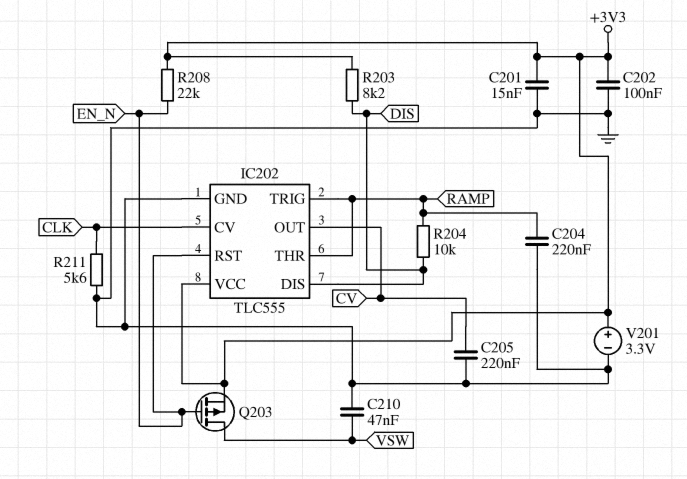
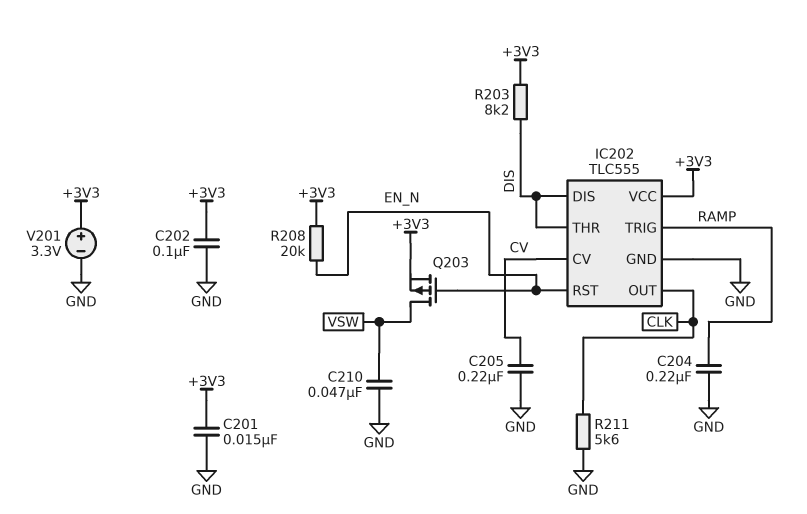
IC202 pin CV: CLK -> CV
IC202 pin OUT: CV -> CLK
IC202 pin THR: RAMP -> DIS
R204: 10k (DIS, RAMP) -> none
R208: 22k (+3V3, EN_N) -> 20k (+3V3, EN_N)

